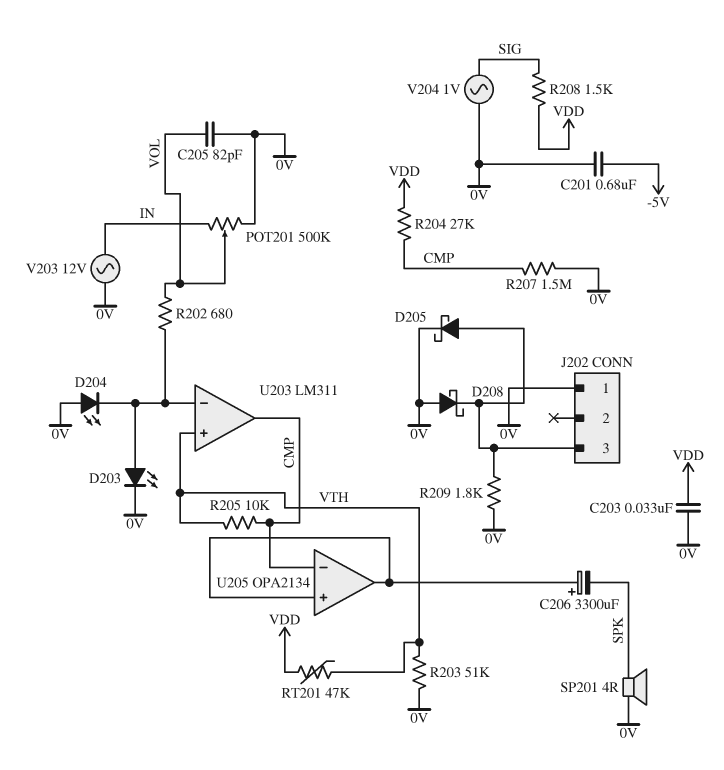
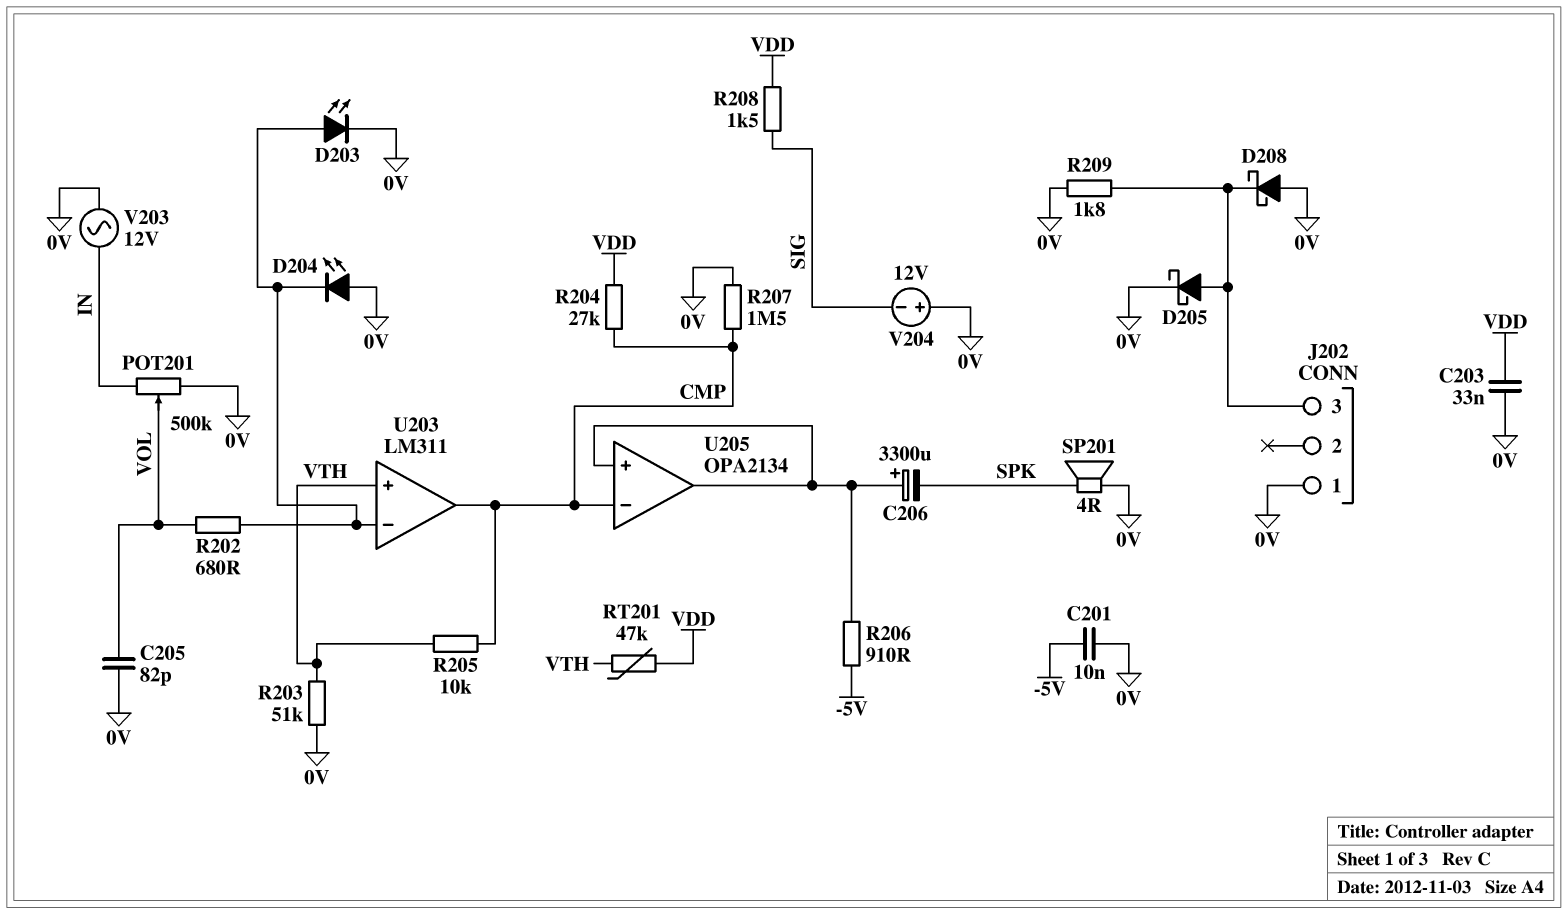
C201: 680nF (-5V, 0V) -> 10nF (-5V, 0V)
R206: none -> 910 (-5V, U205/in+)
V204: AC 1V (0V, SIG) -> 12V (plus 0V, minus SIG)

